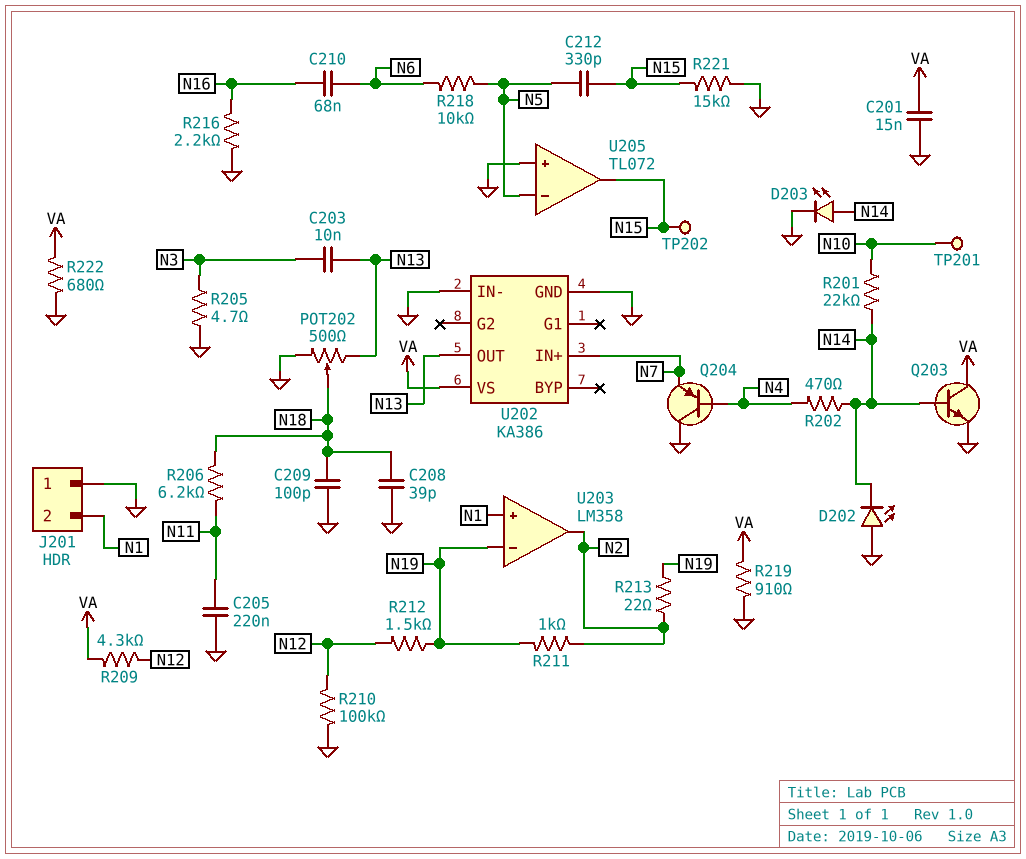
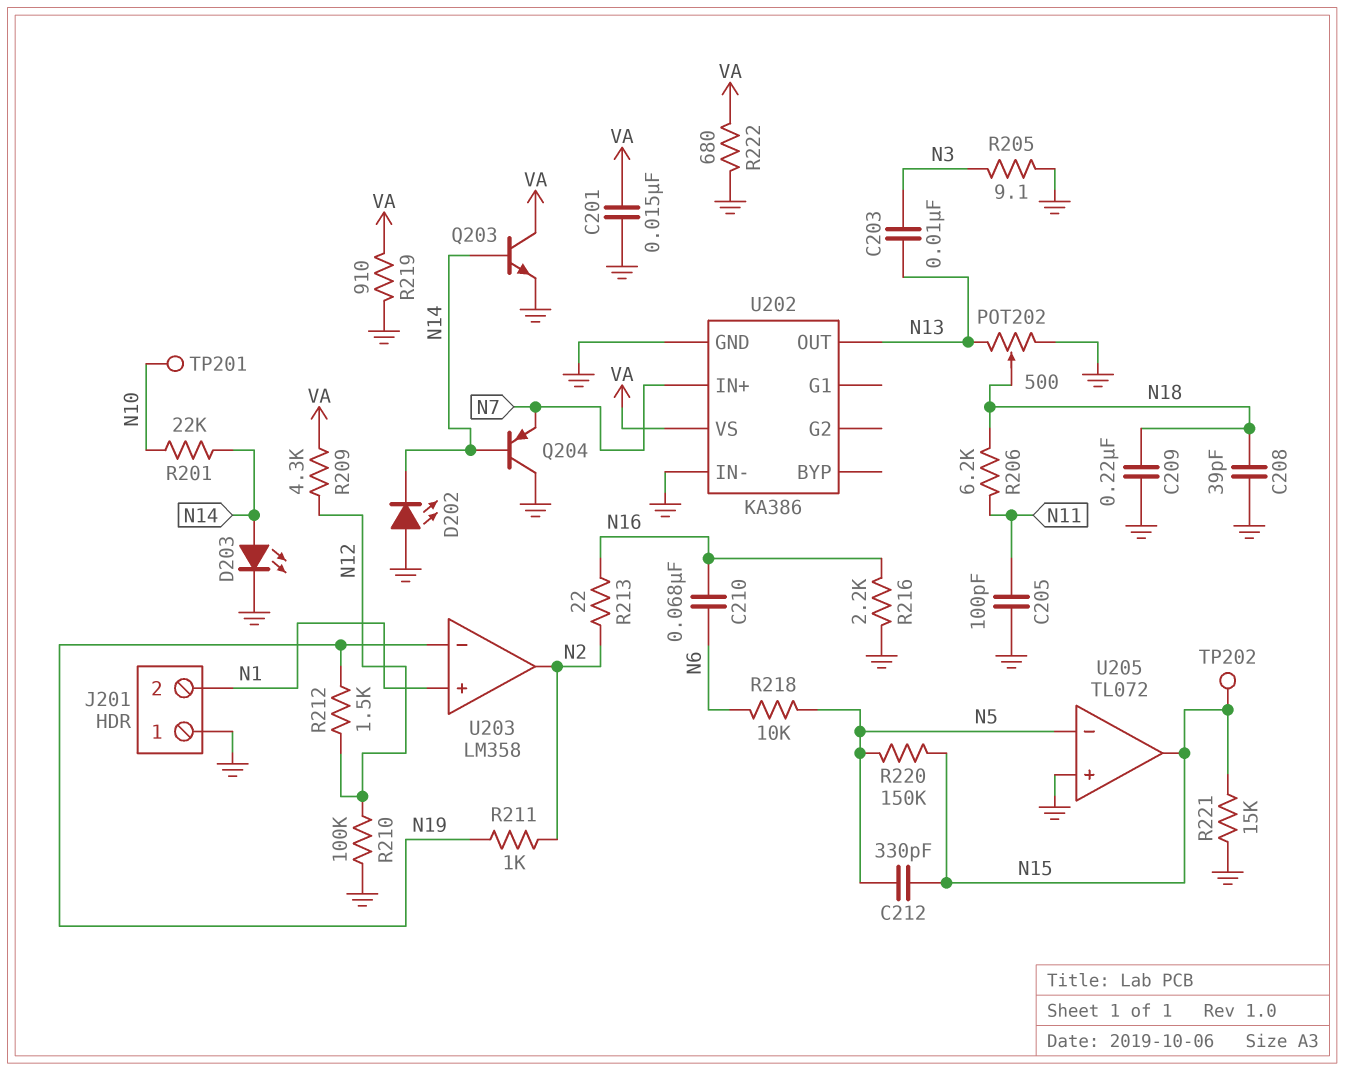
C205: 220nF (GND, N11) -> 100pF (GND, N11)
C209: 100pF (GND, N18) -> 220nF (GND, N18)
Q204: PNP (B N4, C GND, E N7) -> PNP (B N14, C GND, E N7)
R202: 470 (N4, N14) -> none
R205: 4.7 (GND, N3) -> 9.1 (GND, N3)
R213: 22 (N2, N19) -> 22 (N2, N16)
R220: none -> 150k (N5, N15)

